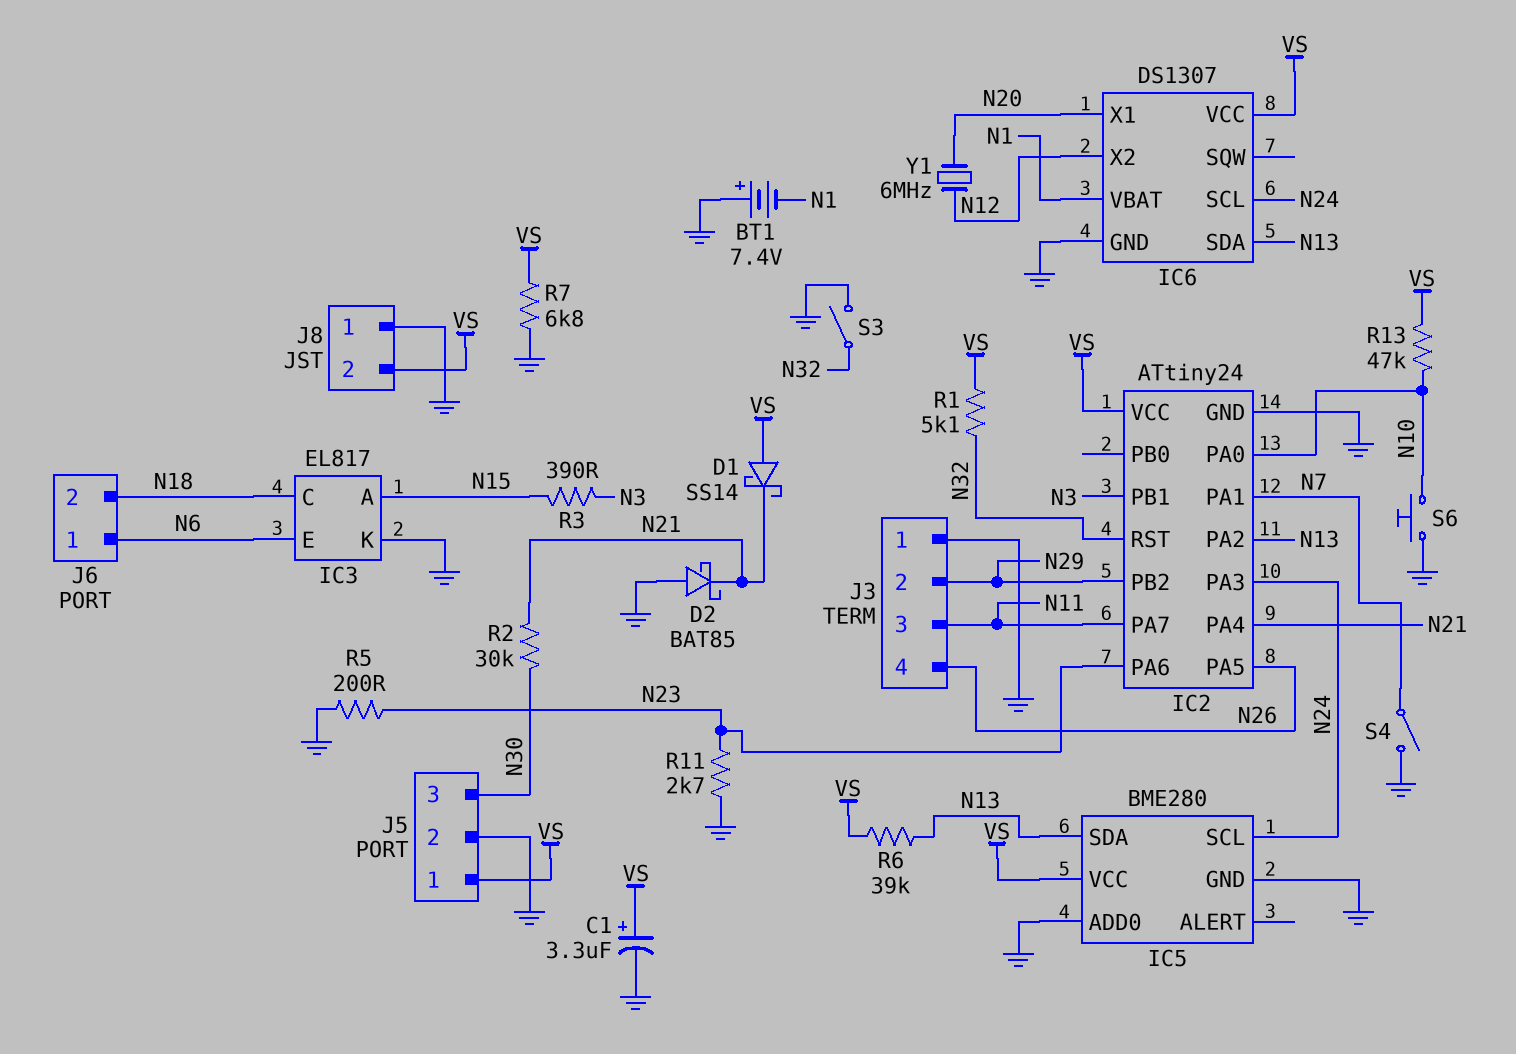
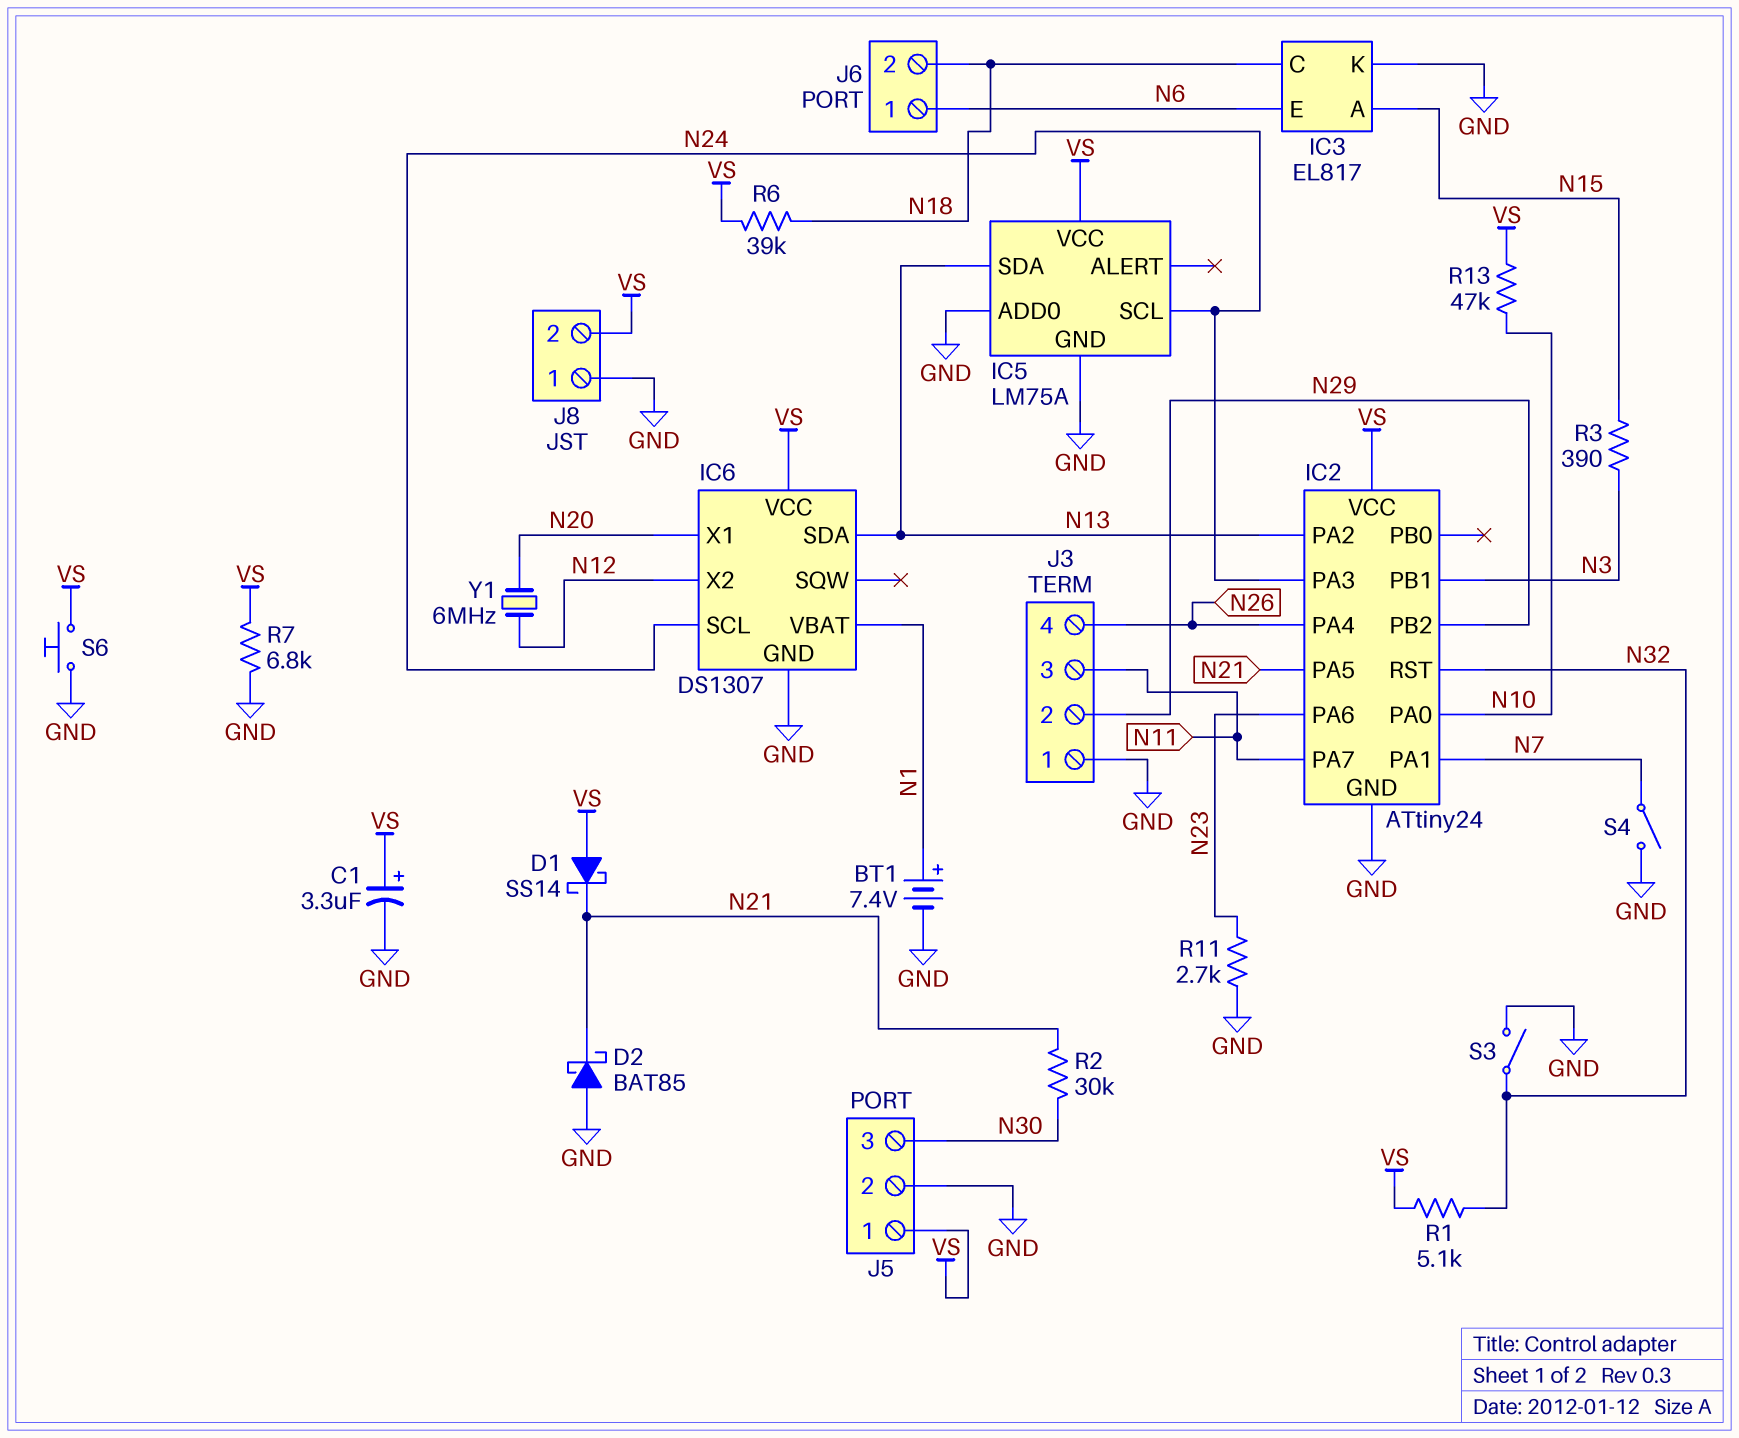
BT1: 7.4V (plus GND, minus N1) -> 7.4V (plus N1, minus GND)
IC2 pin PA4: N21 -> N26
IC2 pin PA5: N26 -> N21
IC5: BME280 -> LM75A
R5: 200 (GND, N23) -> none
R6: 39k (N13, VS) -> 39k (N18, VS)
S6: button (GND, N10) -> button (GND, VS)

